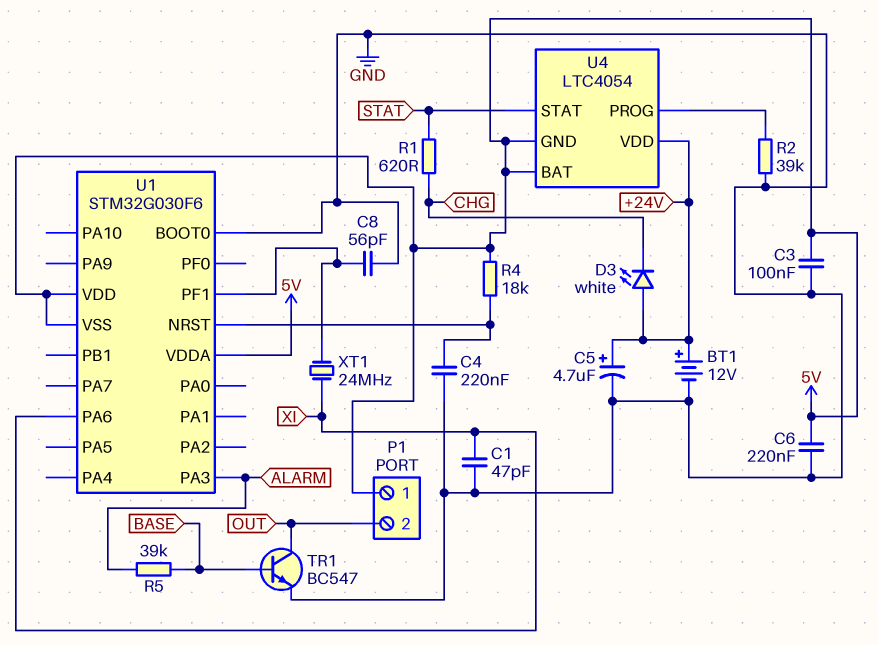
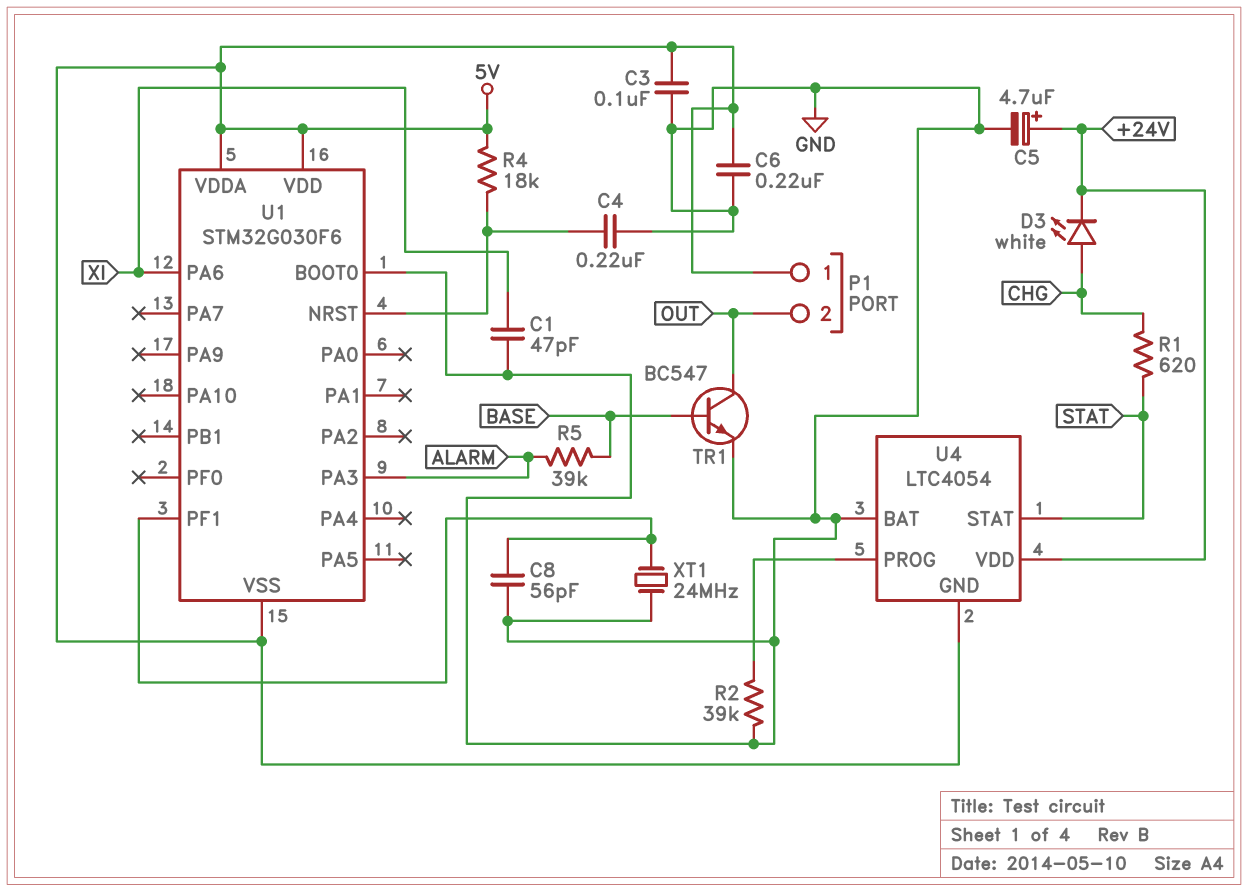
BT1: 12V (plus +24V, minus GND) -> none
D3: LED white (A +24V, K CHG) -> LED white (A CHG, K +24V)
U4 pin BAT: 5V -> GND
XT1: 24MHz (U1/PF1, XI) -> 24MHz (GND, U1/PF1)

